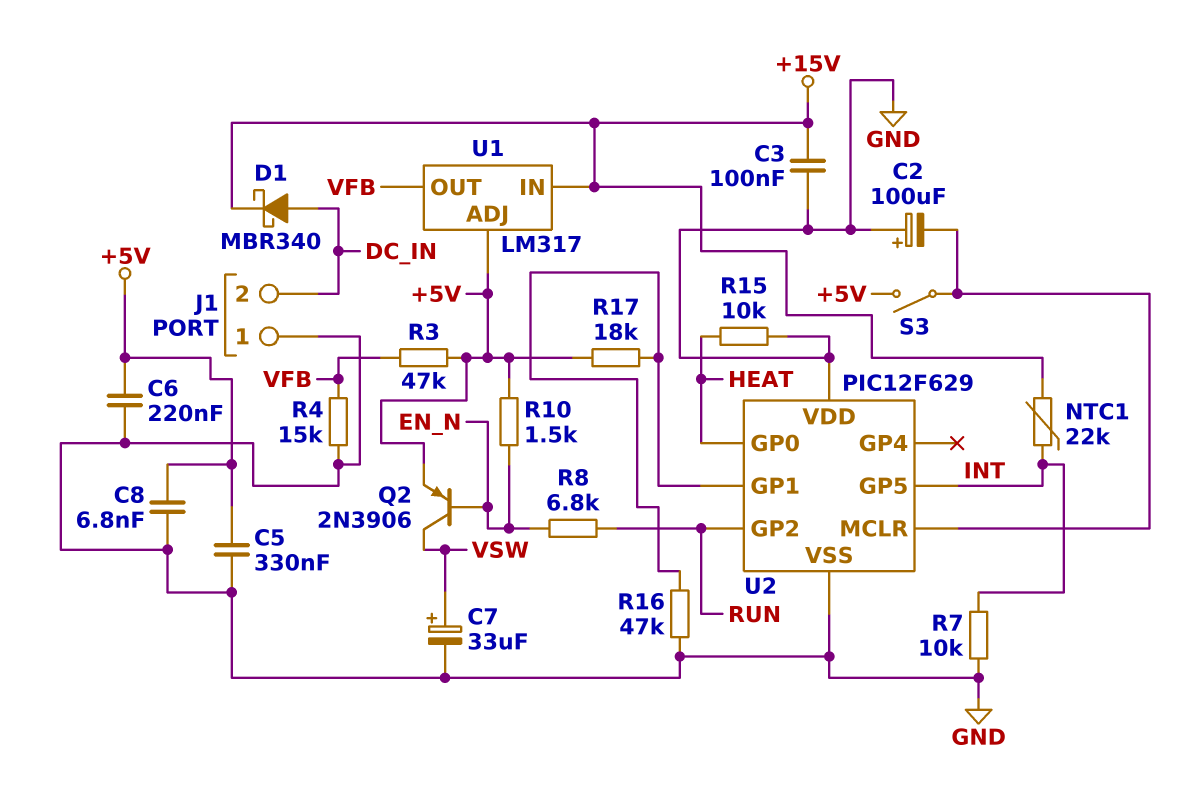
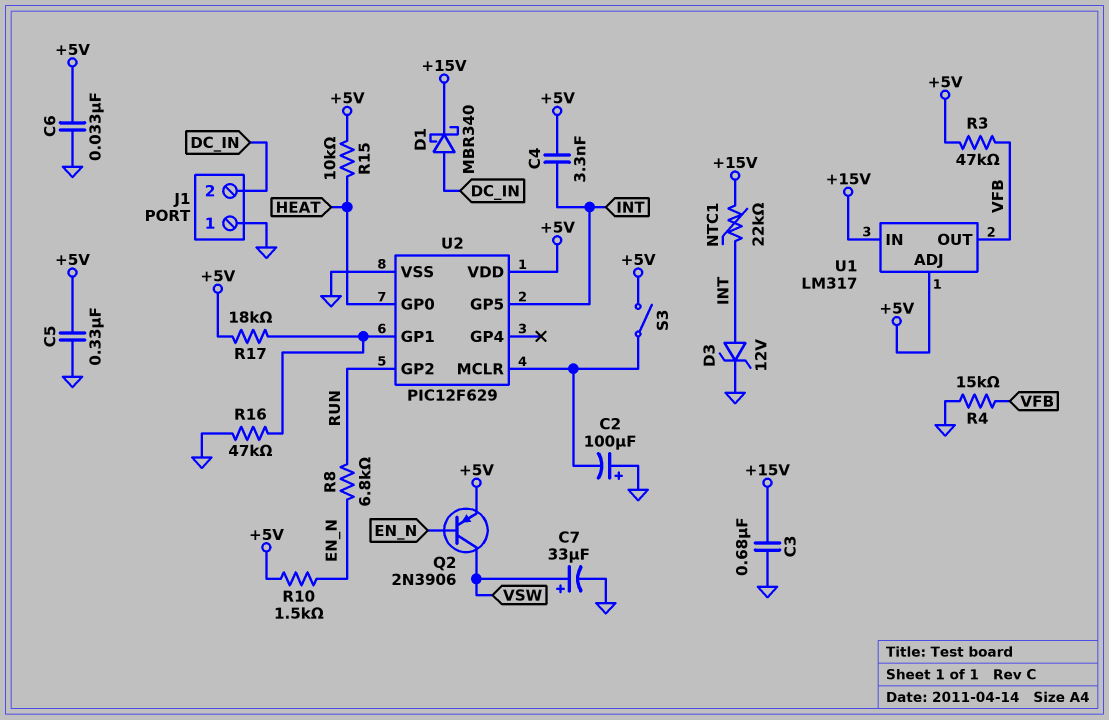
C3: 100nF (+15V, GND) -> 680nF (+15V, GND)
C4: none -> 3.3nF (+5V, INT)
C6: 220nF (+5V, GND) -> 33nF (+5V, GND)
C8: 6.8nF (+5V, GND) -> none
D3: none -> zener 12V (A INT, K GND)
R7: 10k (GND, INT) -> none
R15: 10k (GND, HEAT) -> 10k (+5V, HEAT)
U2 pin VDD: GND -> +5V

